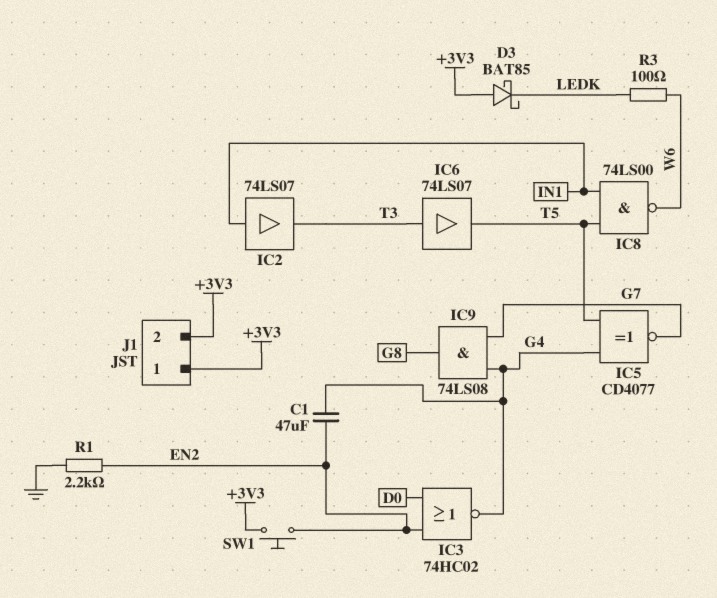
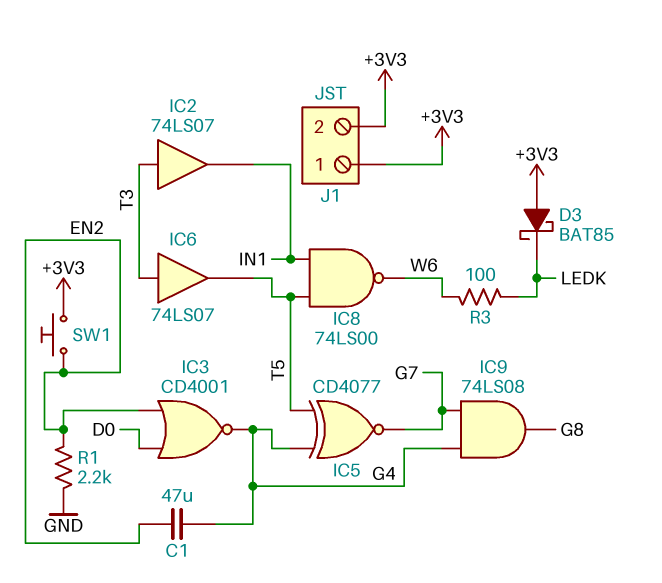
IC2: buffer 74LS07 (in IN1, out T3) -> buffer 74LS07 (in T3, out IN1)
IC3: NOR 74HC02 (in D0, in EN2, out G4) -> NOR CD4001 (in D0, in EN2, out G4)

